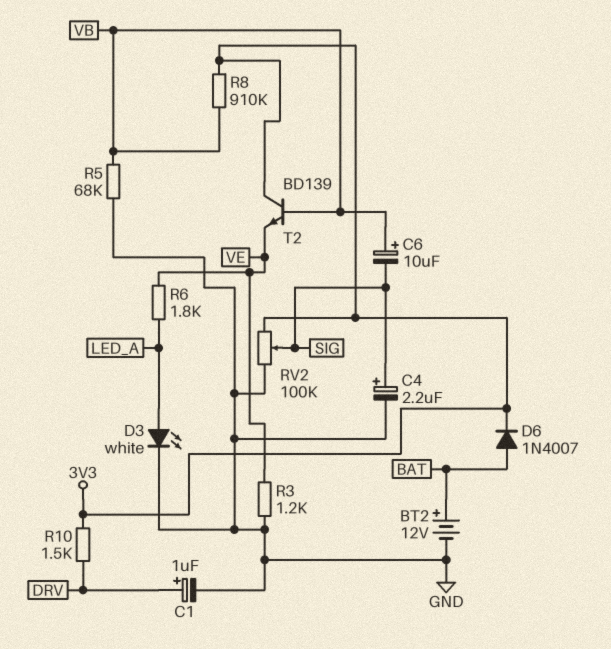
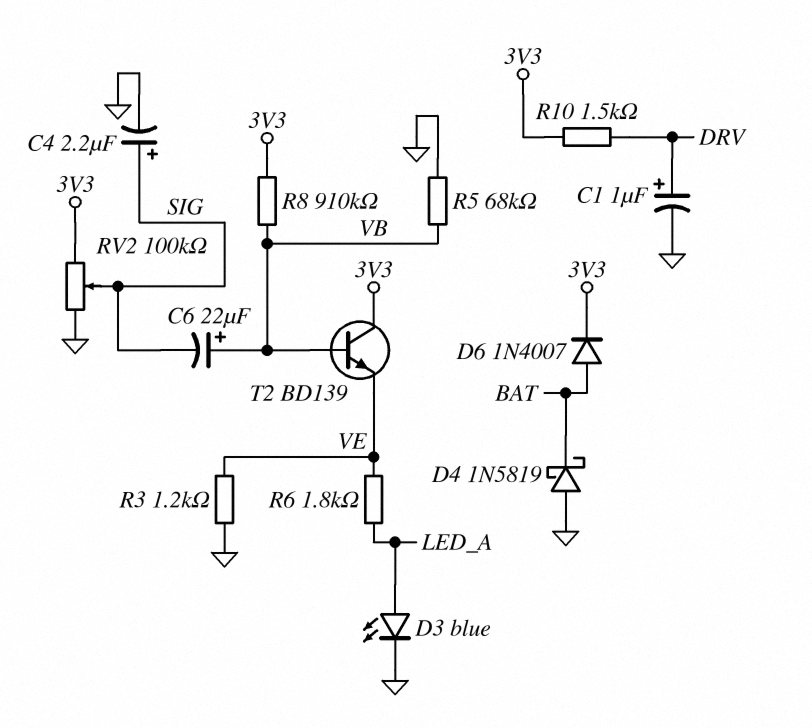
BT2: 12V (plus BAT, minus GND) -> none
C6: 10uF (plus VB, minus SIG) -> 22uF (plus VB, minus SIG)
D3: LED white (A LED_A, K GND) -> LED blue (A LED_A, K GND)
D4: none -> schottky 1N5819 (A GND, K BAT)

